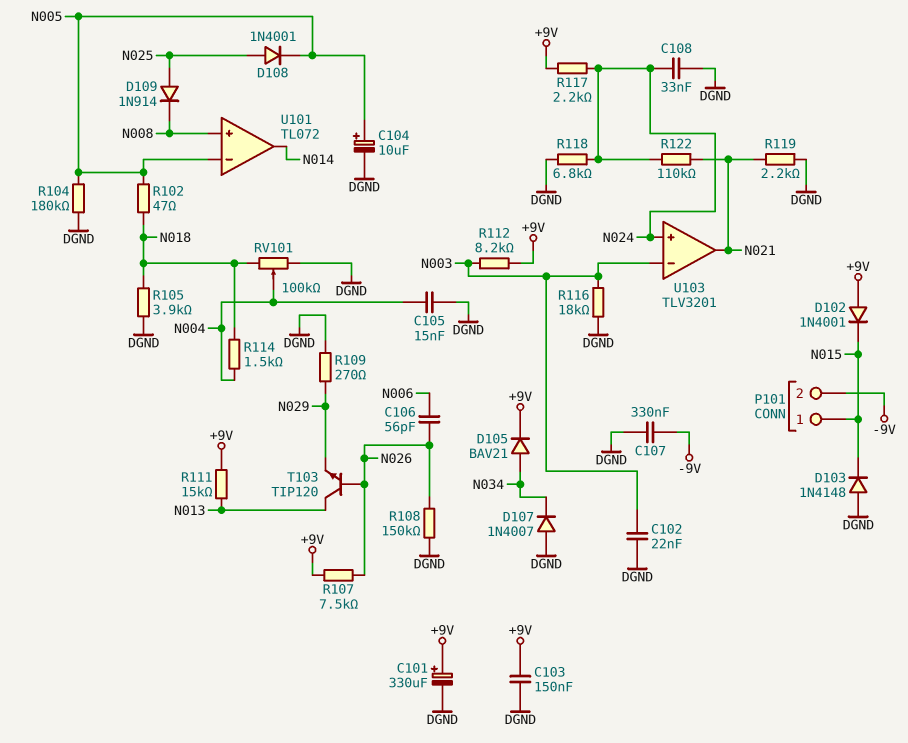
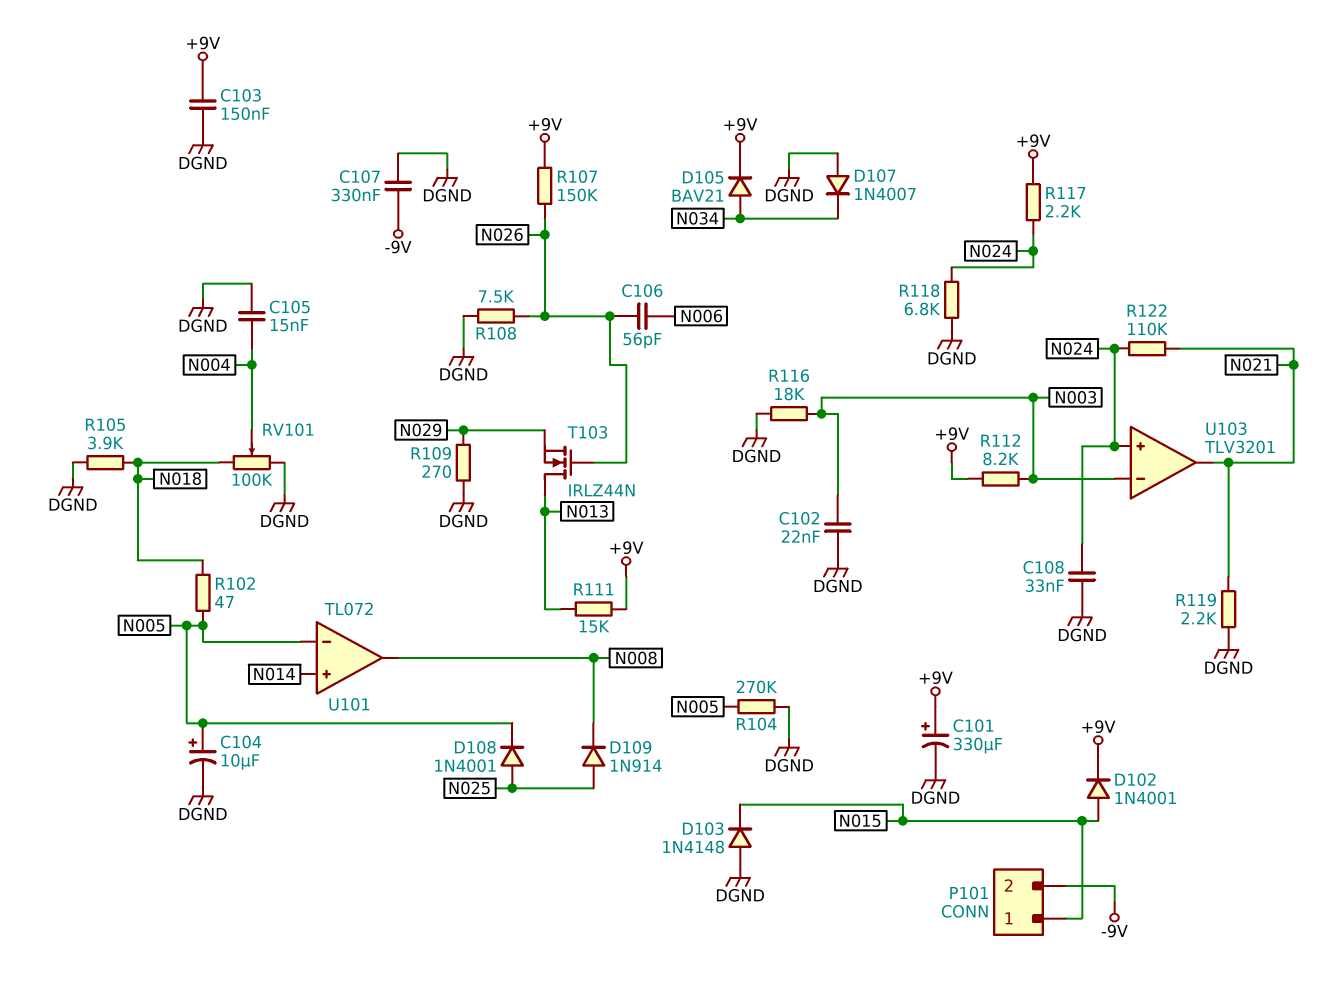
D102: diode 1N4001 (A +9V, K N015) -> diode 1N4001 (A N015, K +9V)
R104: 180k (DGND, N005) -> 270k (DGND, N005)
R107: 7.5k (+9V, N026) -> 150k (+9V, N026)
R108: 150k (DGND, N026) -> 7.5k (DGND, N026)
R114: 1.5k (N004, N018) -> none
T103: NPN TIP120 (B N026, C N013, E N029) -> NMOS IRLZ44N (G N026, D N013, S N029)
U101 pin in+: N008 -> N014
U101 pin out: N014 -> N008

